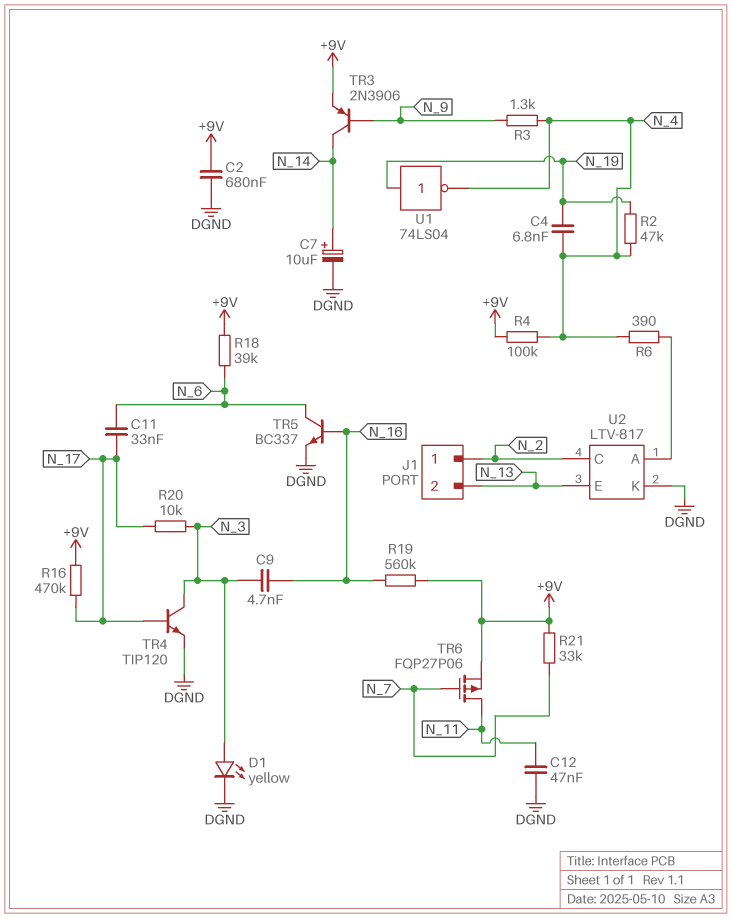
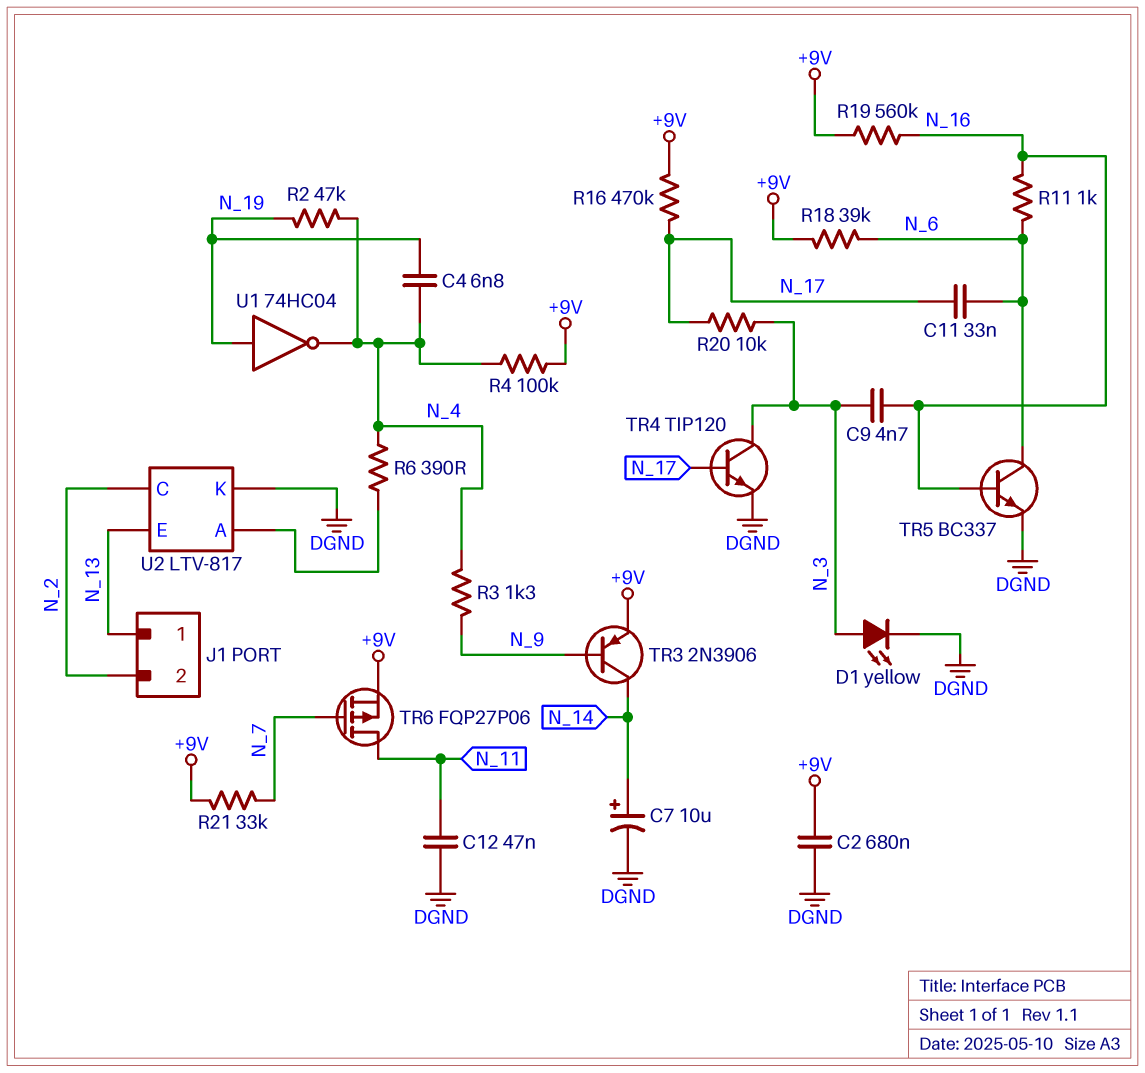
J1 pin 1: N_2 -> N_13
J1 pin 2: N_13 -> N_2
R11: none -> 1k (N_6, N_16)
U1: NOT 74LS04 (in N_19, out N_4) -> NOT 74HC04 (in N_19, out N_4)

